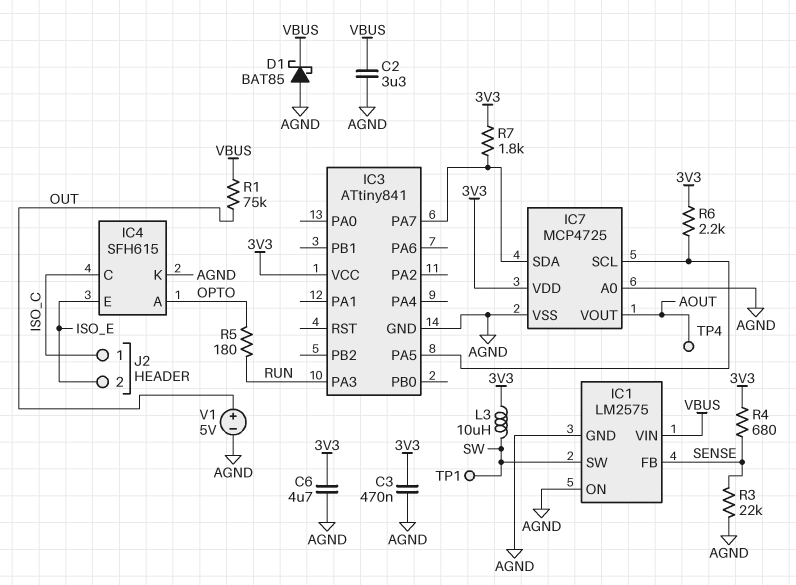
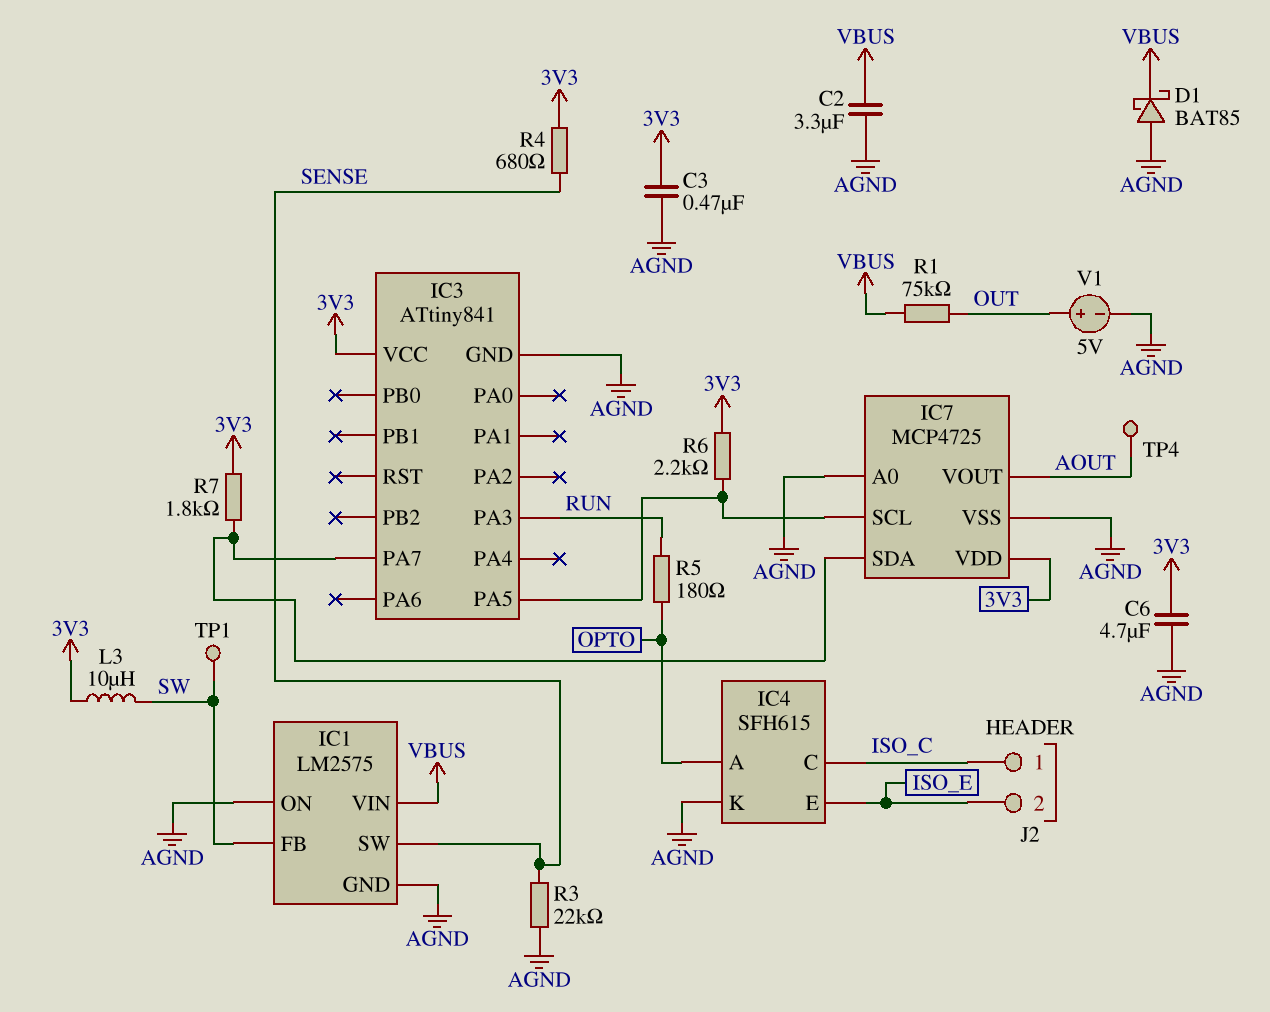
IC1 pin FB: SENSE -> SW
IC1 pin SW: SW -> SENSE

